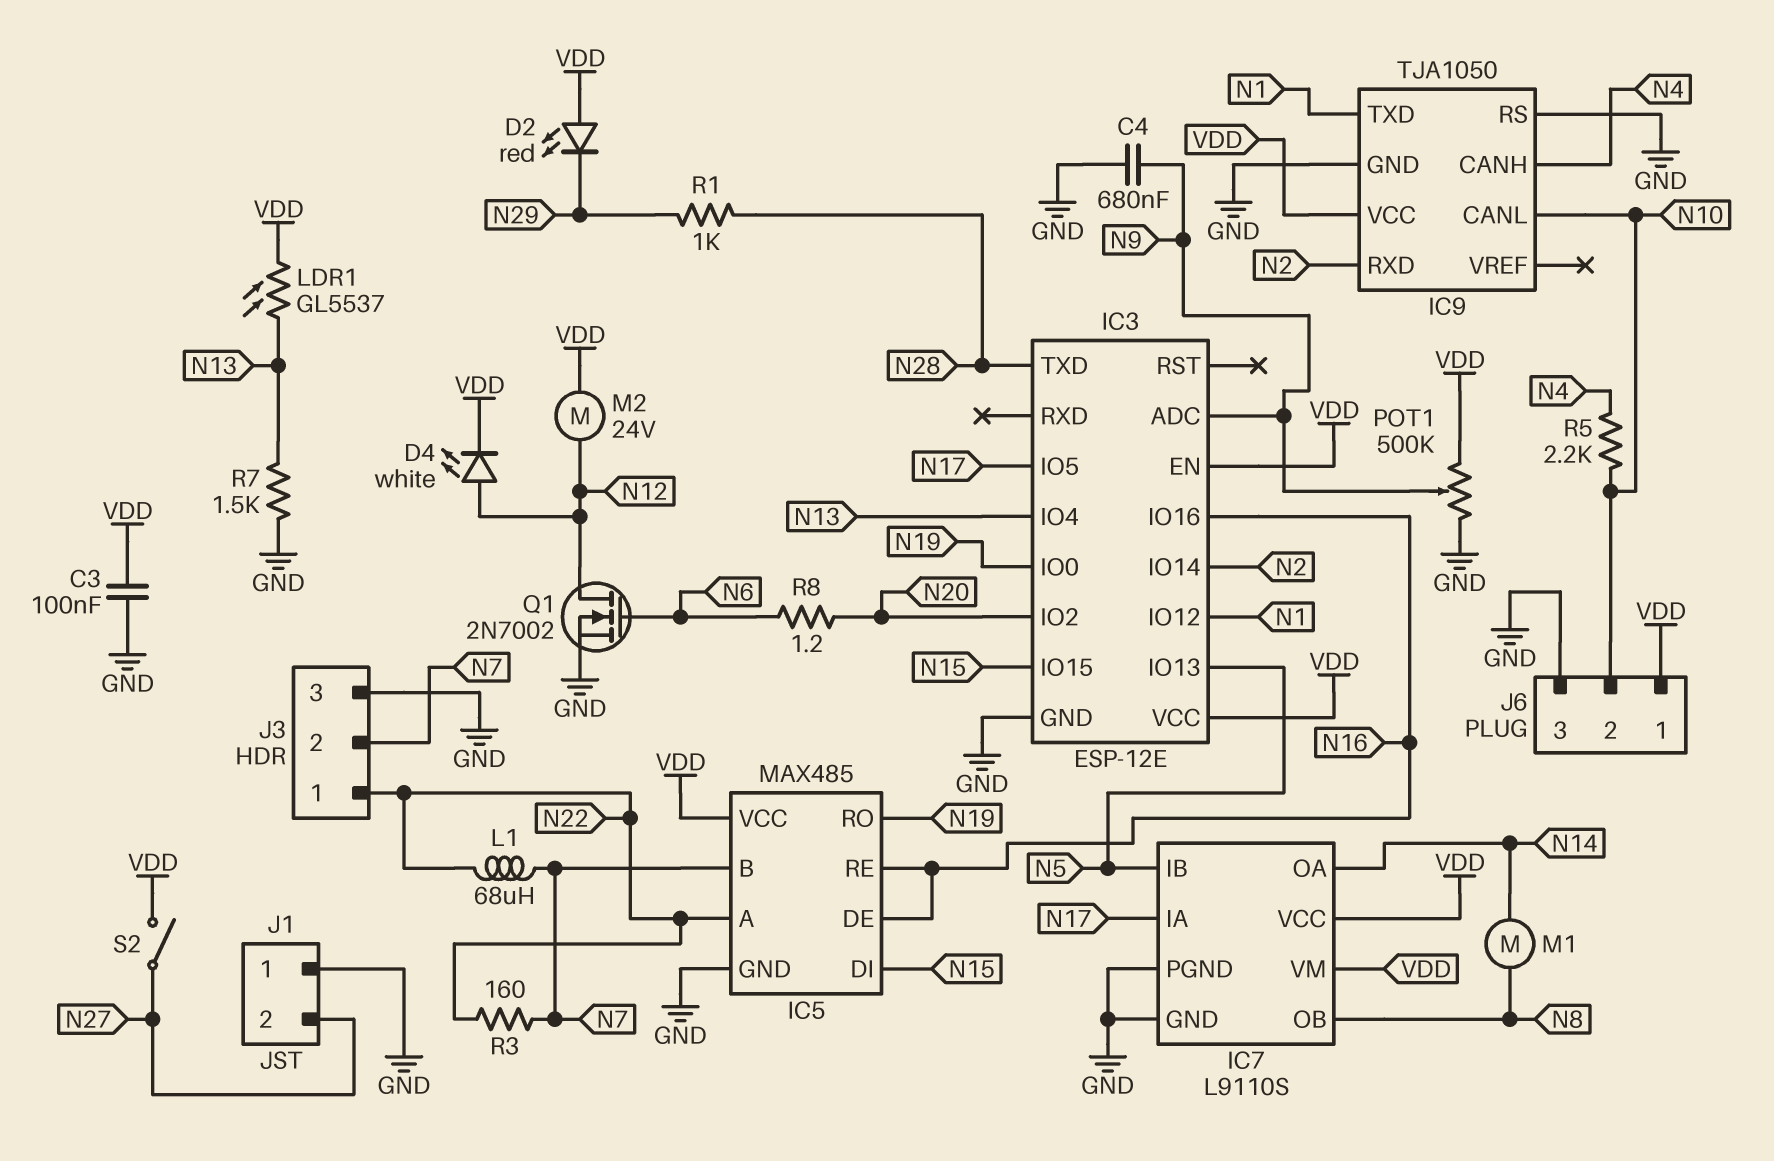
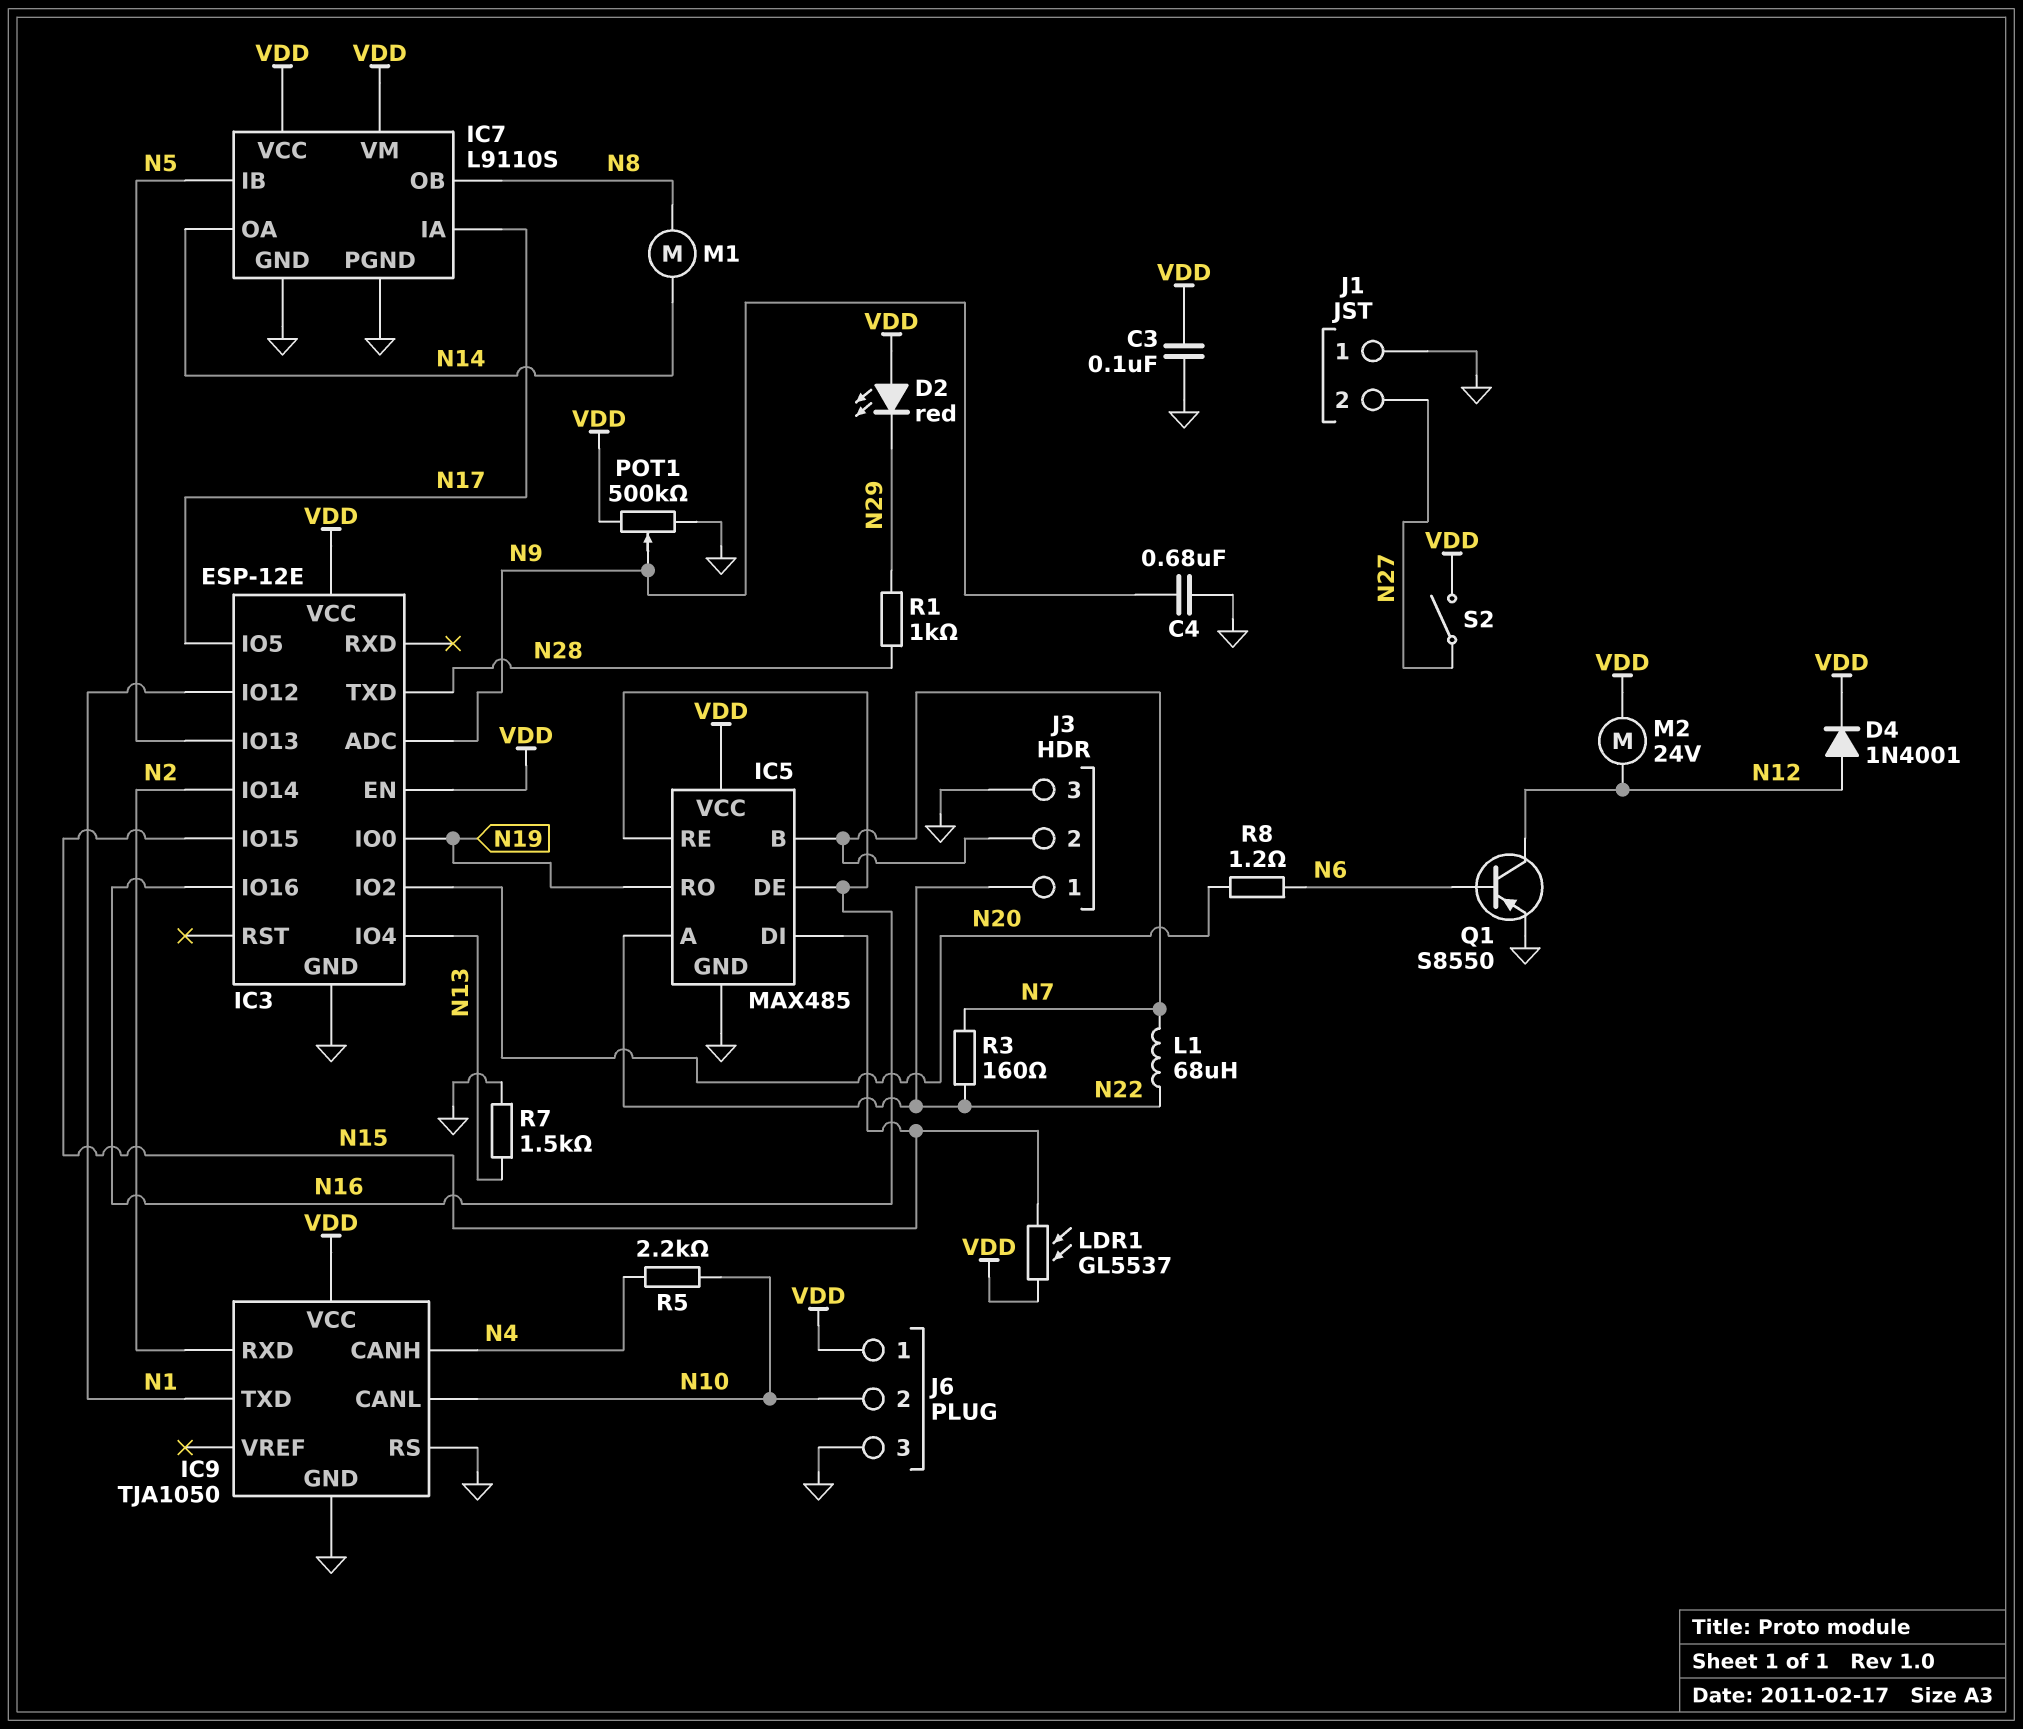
D4: LED white (A N12, K VDD) -> diode 1N4001 (A N12, K VDD)
LDR1: GL5537 (N13, VDD) -> GL5537 (N15, VDD)
Q1: NMOS 2N7002 (G N6, D N12, S GND) -> PNP S8550 (B N6, C N12, E GND)

